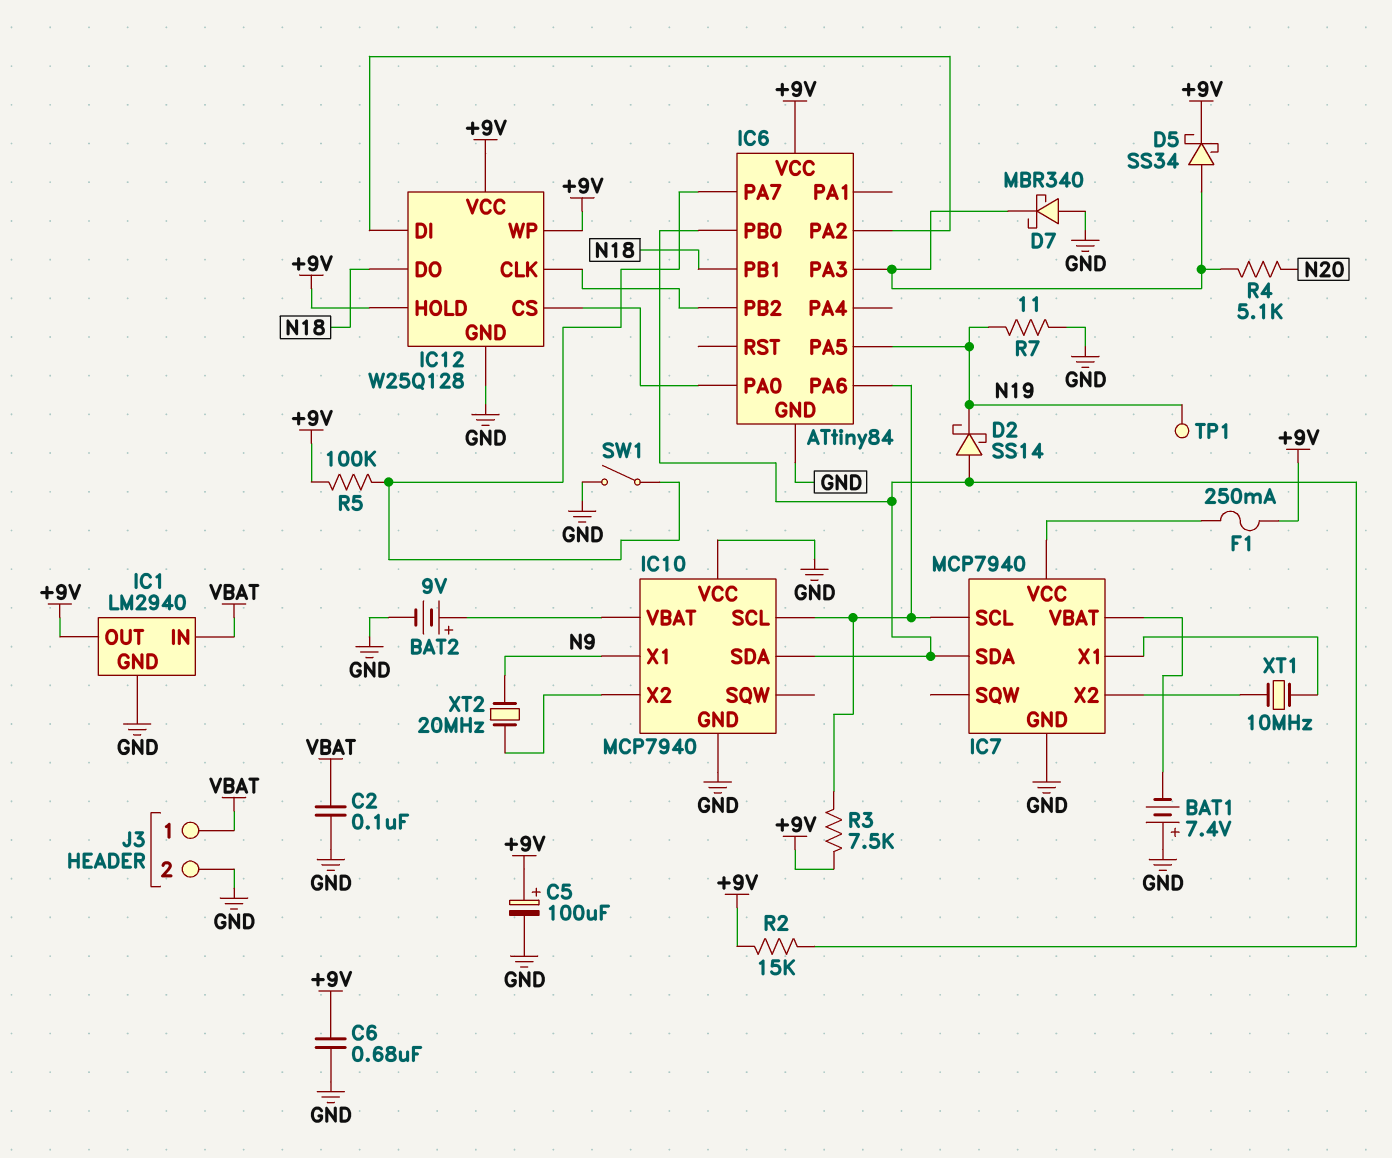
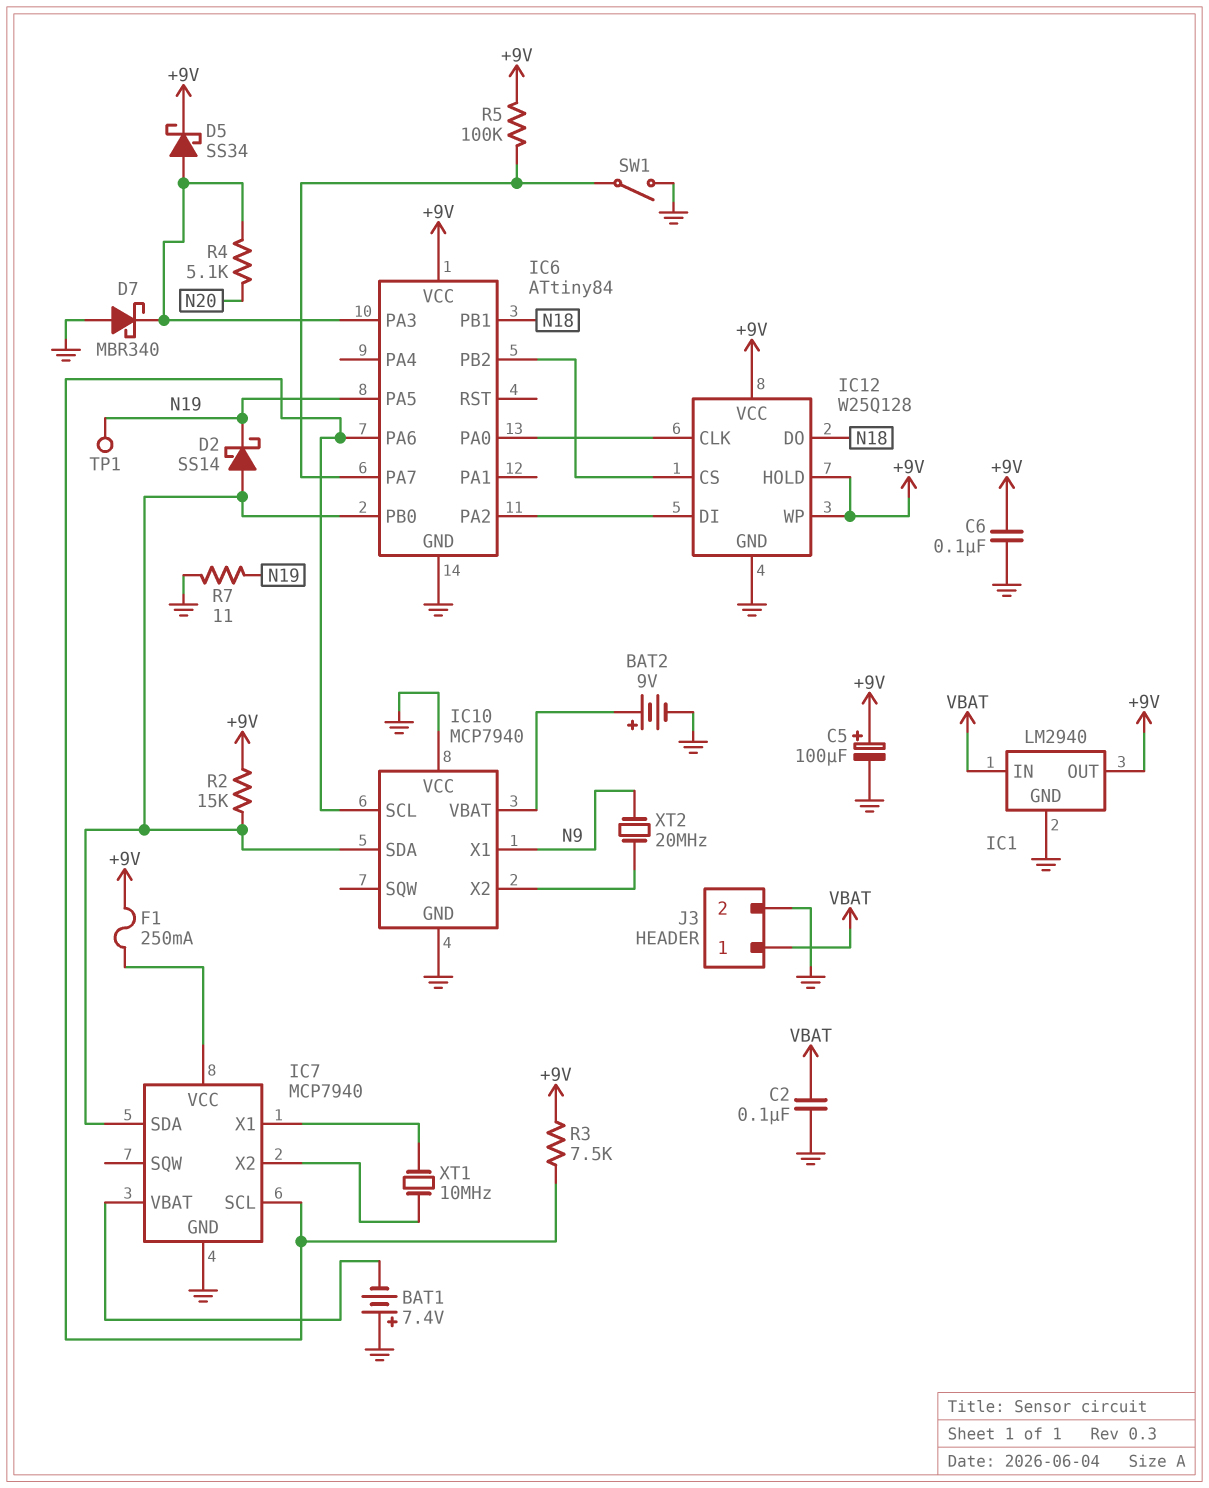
C6: 680nF (+9V, GND) -> 100nF (+9V, GND)
IC12 pin CLK: IC6/PB2 -> IC6/PA0
IC12 pin CS: IC6/PA0 -> IC6/PB2

